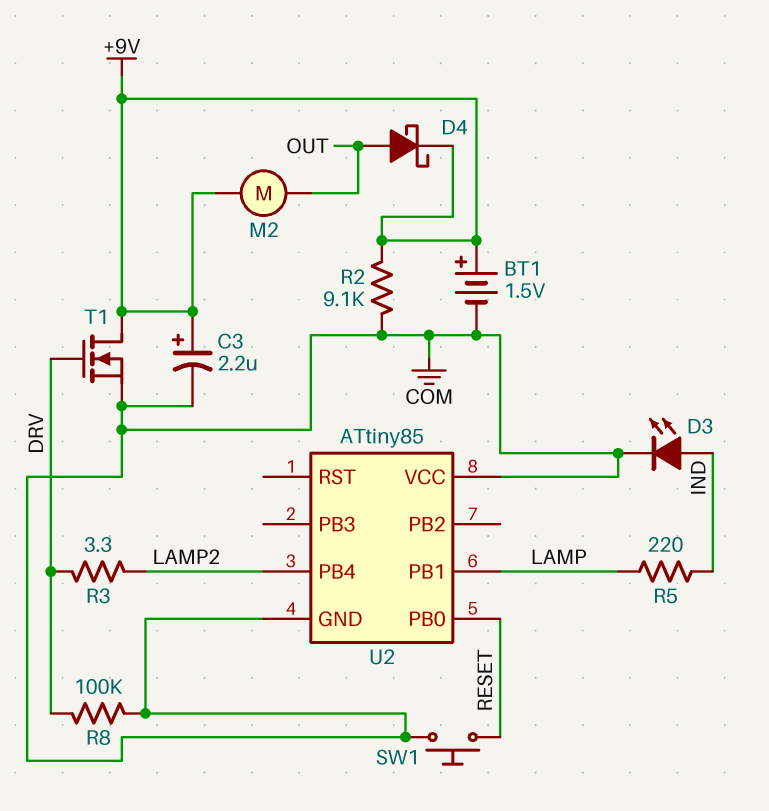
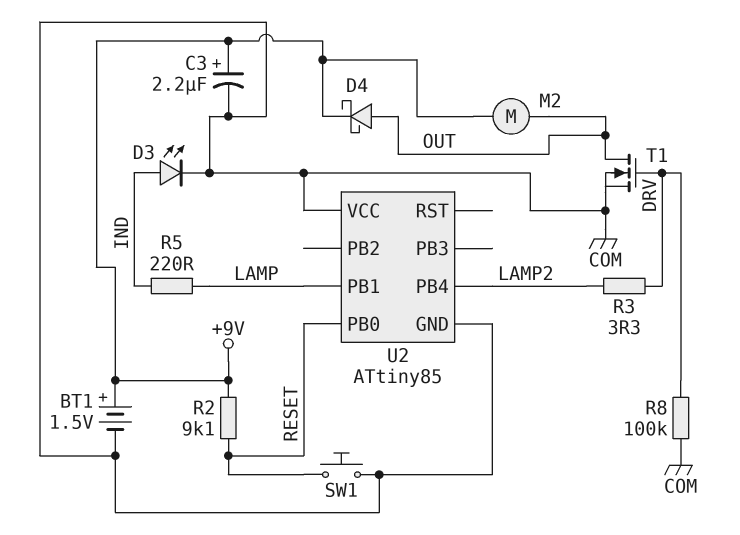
R2: 9.1k (+9V, COM) -> 9.1k (+9V, RESET)
T1: NMOS (G DRV, D +9V, S COM) -> NMOS (G DRV, D OUT, S COM)

